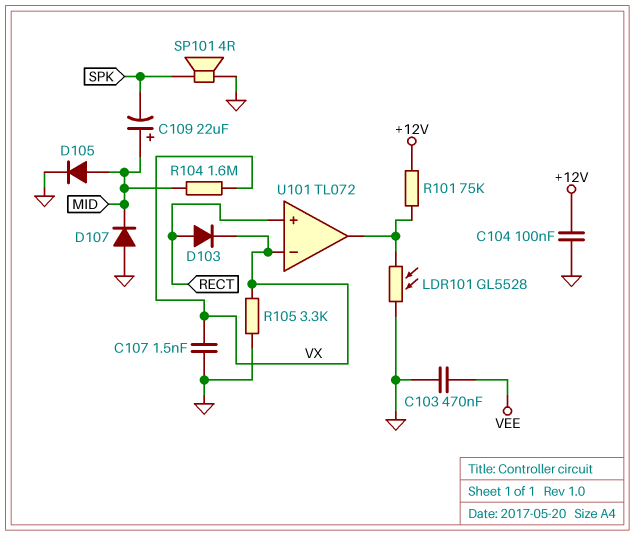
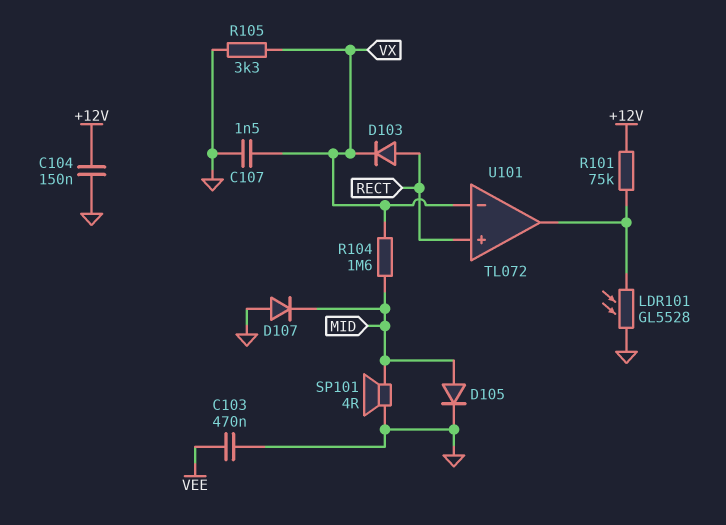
C104: 100nF (+12V, GND) -> 150nF (+12V, GND)
C109: 22uF (plus MID, minus SPK) -> none
SP101: speaker 4R (GND, SPK) -> speaker 4R (GND, MID)

